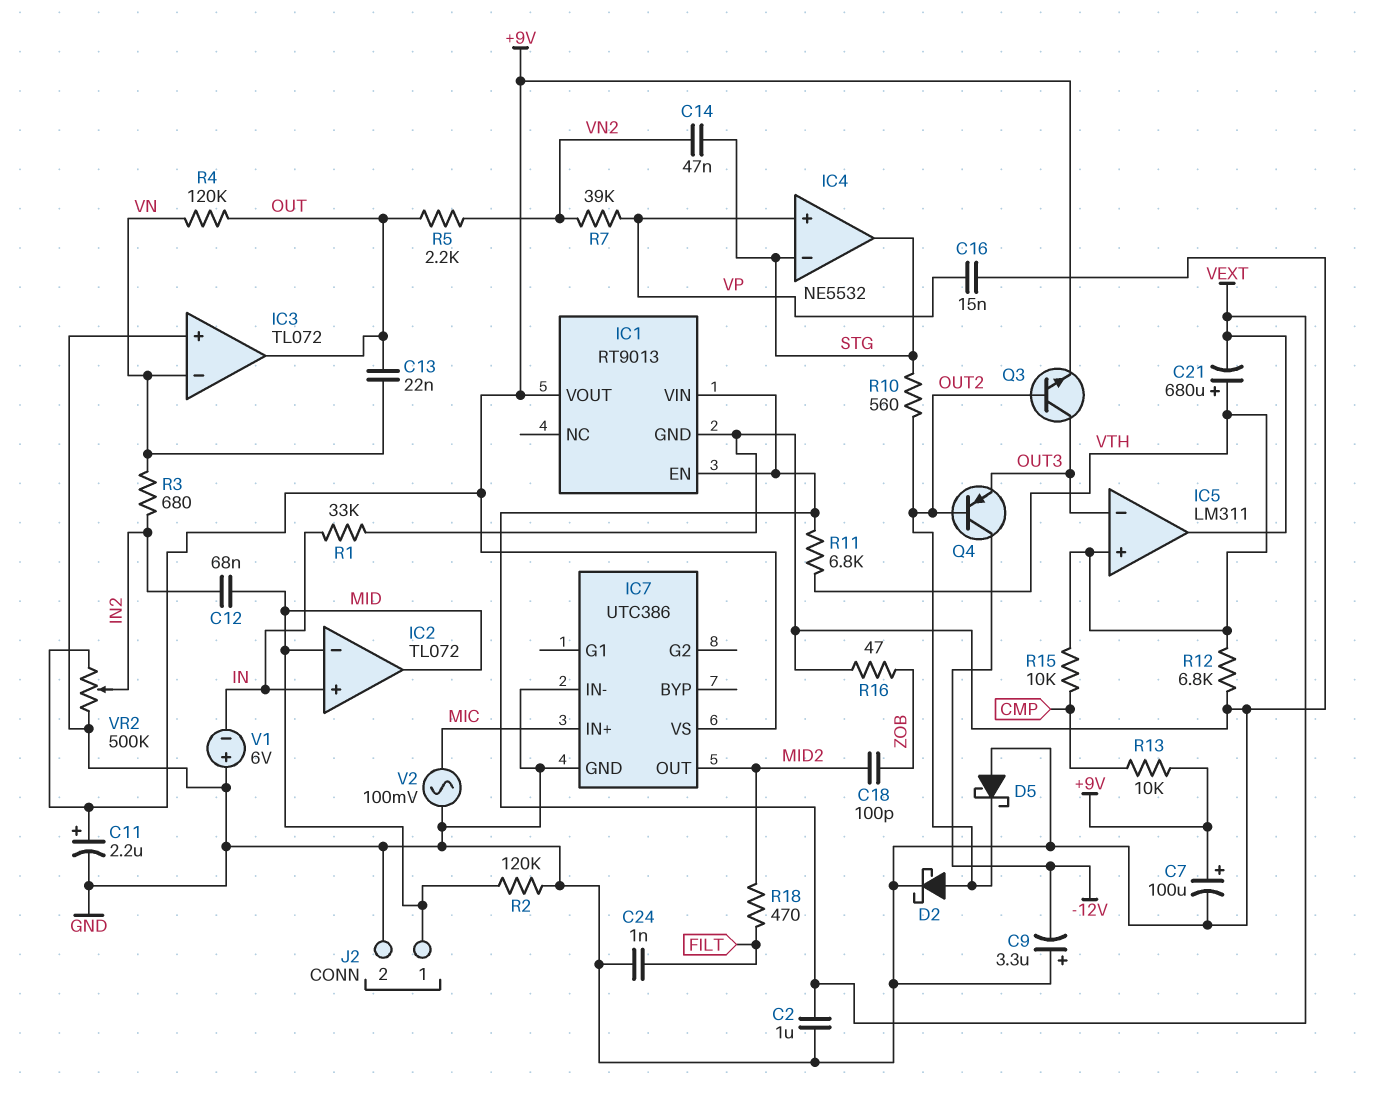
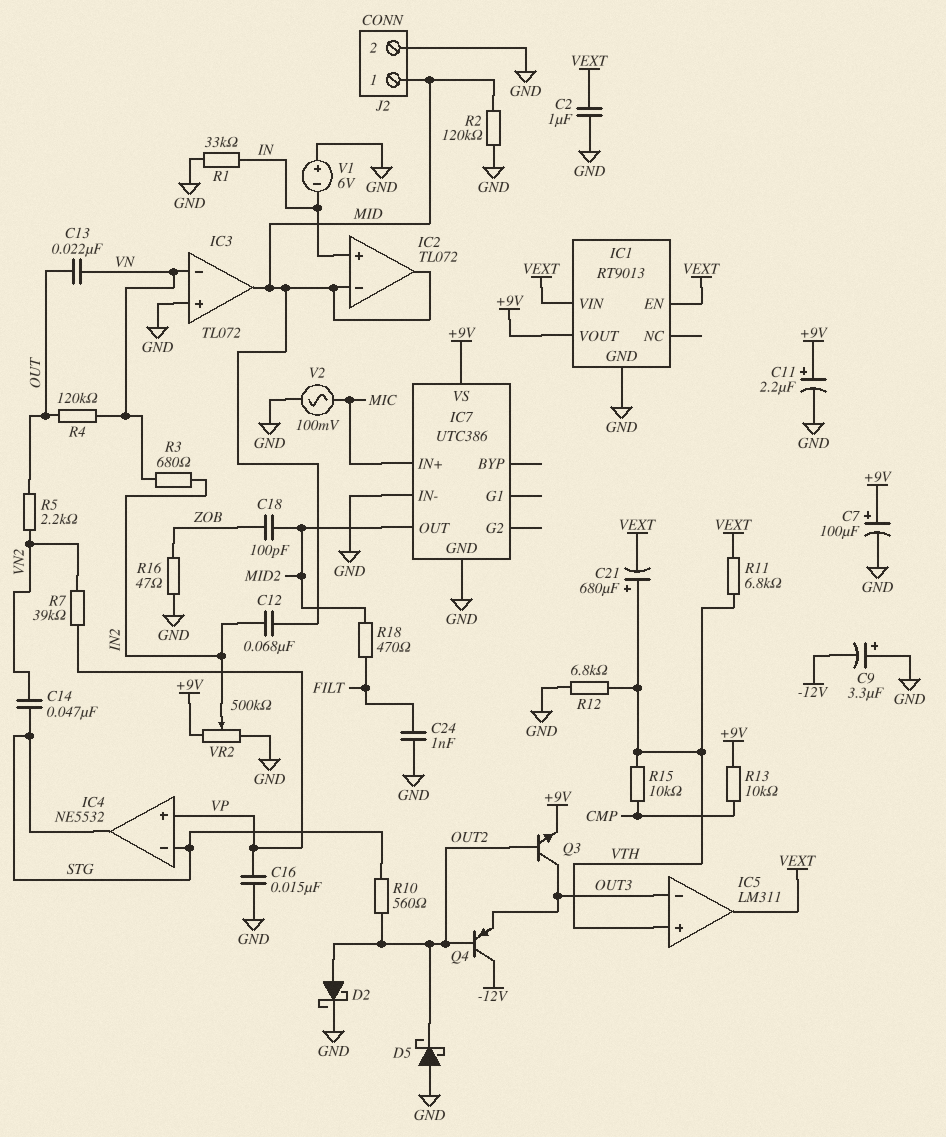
IC3 pin out: OUT -> MID

